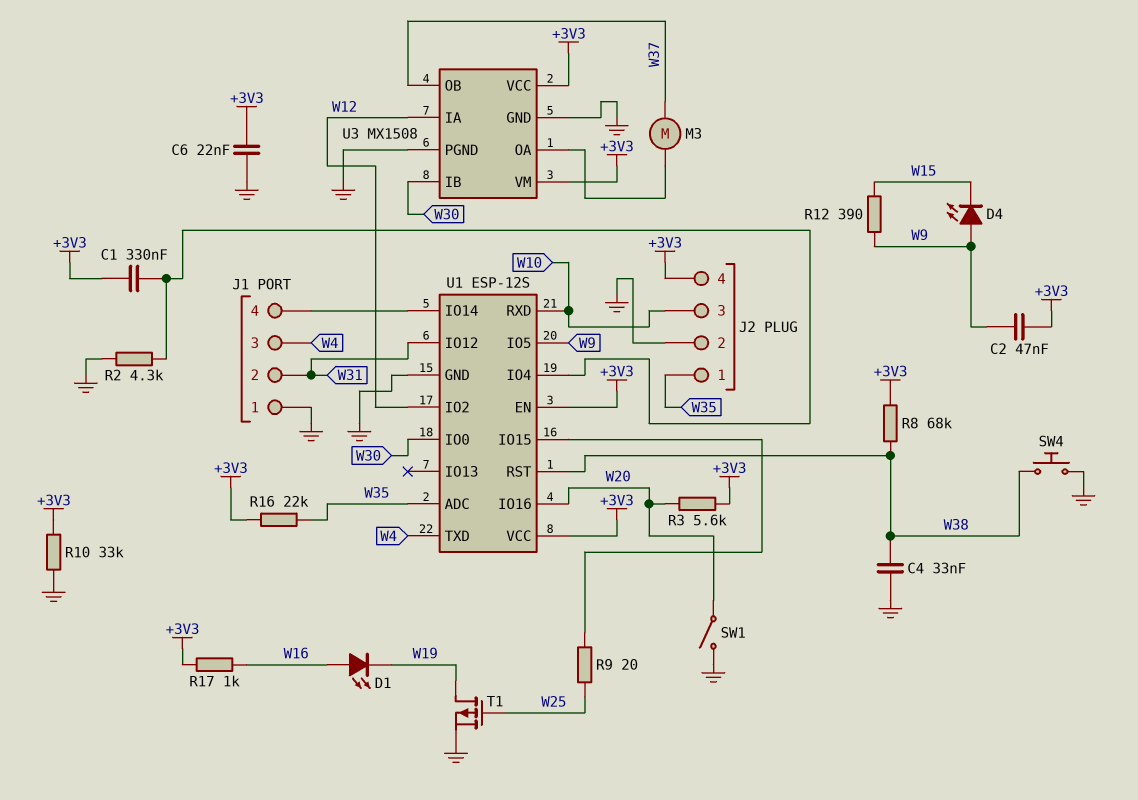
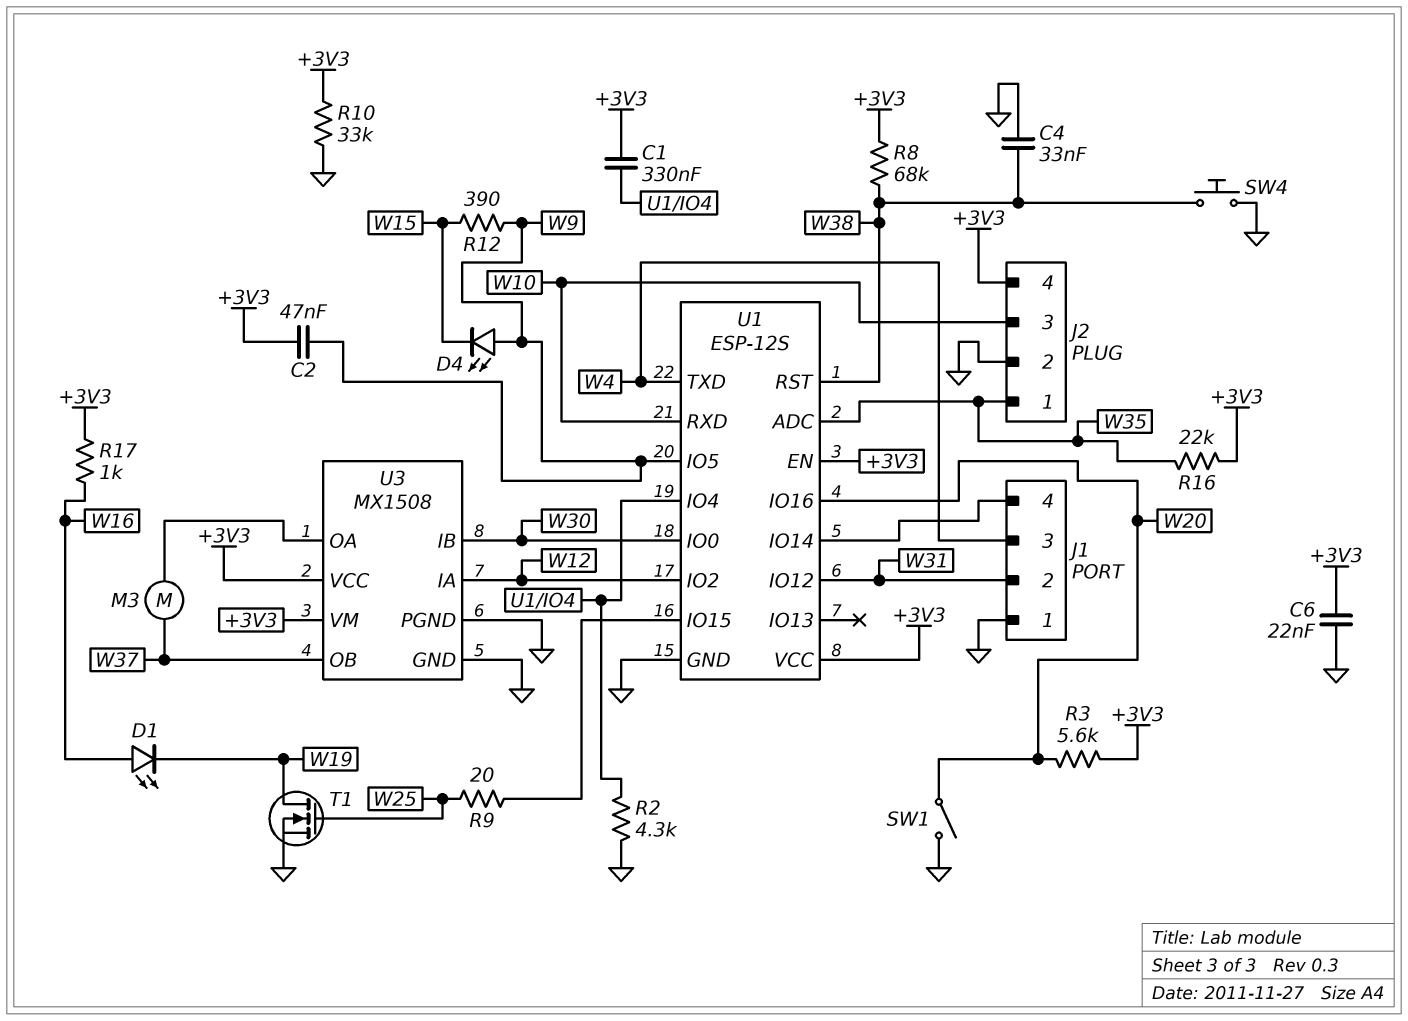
T1: PMOS (G W25, D W19, S GND) -> NMOS (G W25, D W19, S GND)

